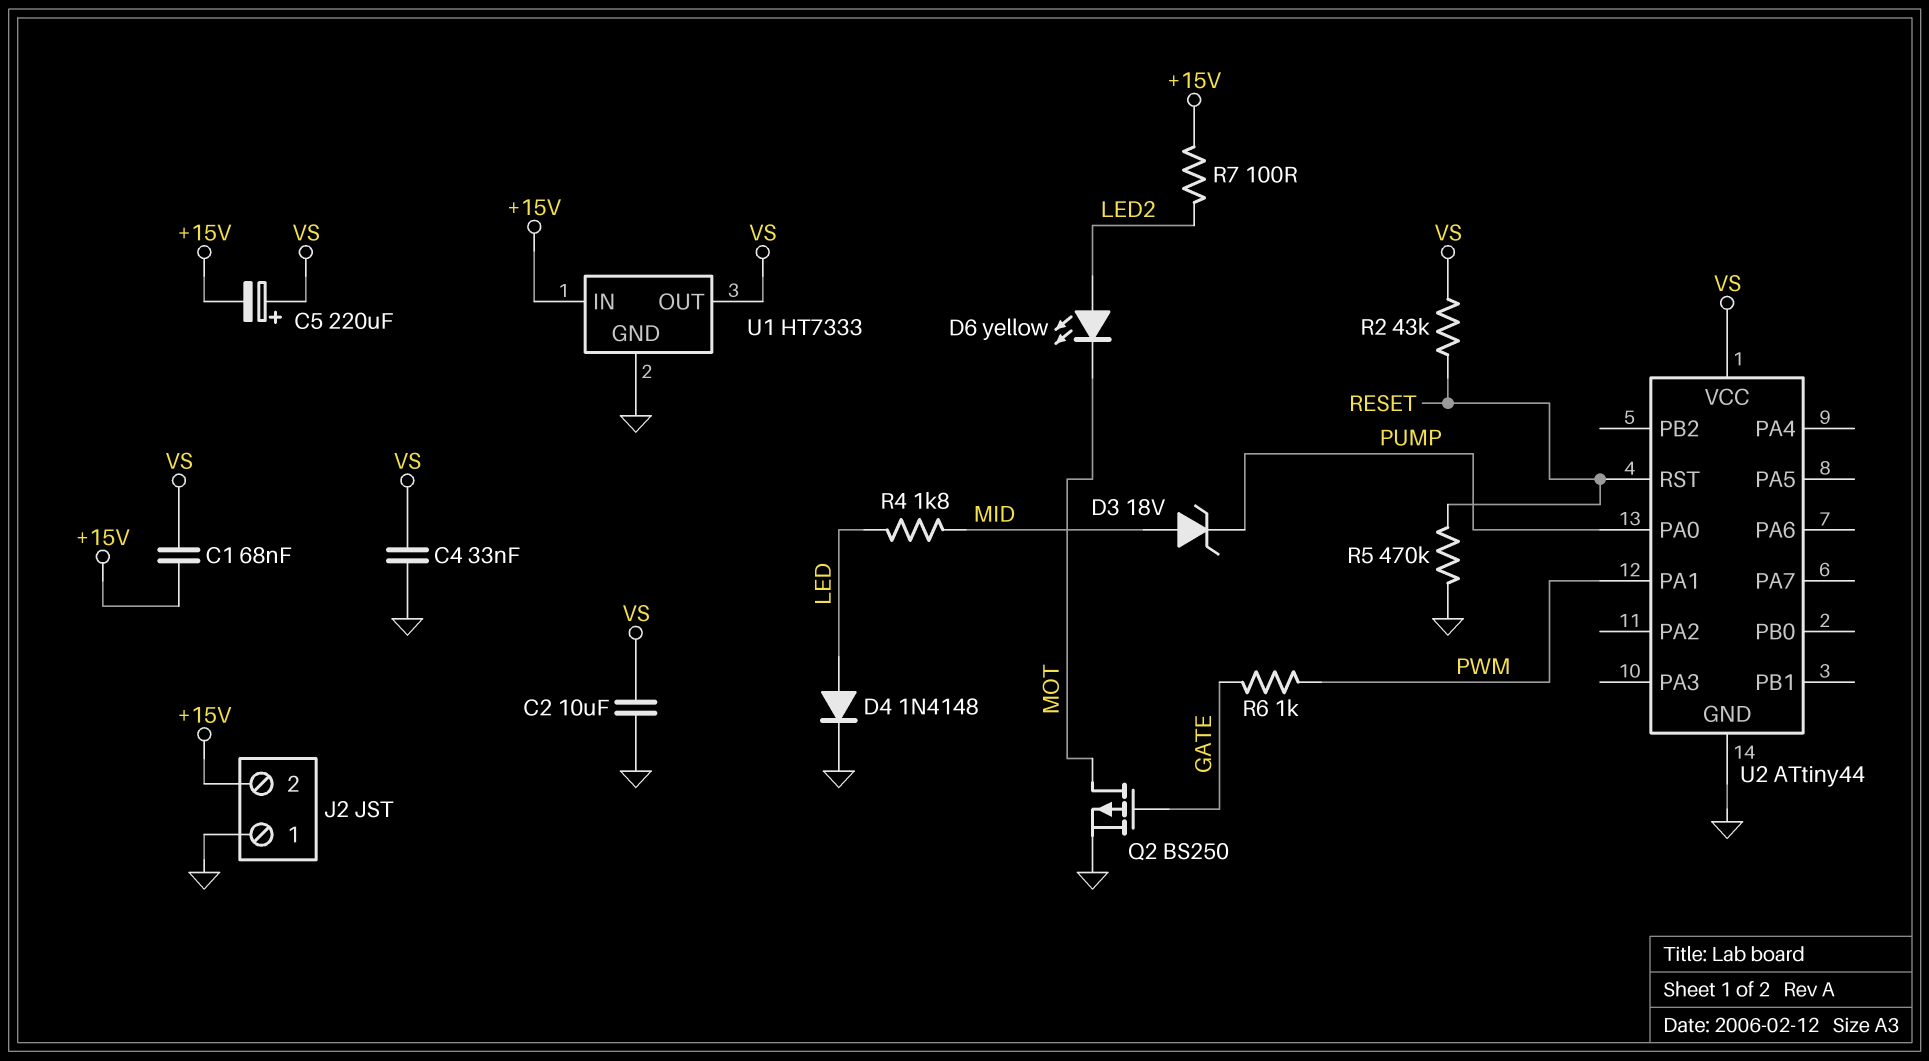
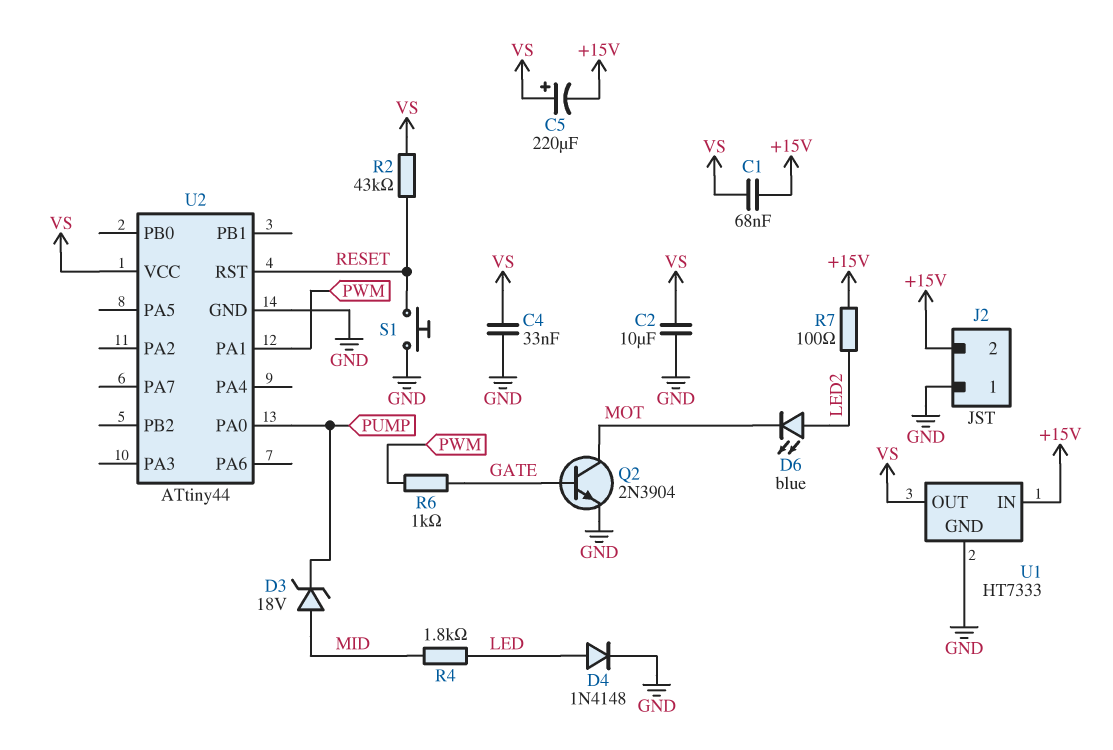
D6: LED yellow (A LED2, K MOT) -> LED blue (A LED2, K MOT)
Q2: PMOS BS250 (G GATE, D MOT, S GND) -> NPN 2N3904 (B GATE, C MOT, E GND)
R5: 470k (GND, RESET) -> none
S1: none -> button (GND, RESET)

